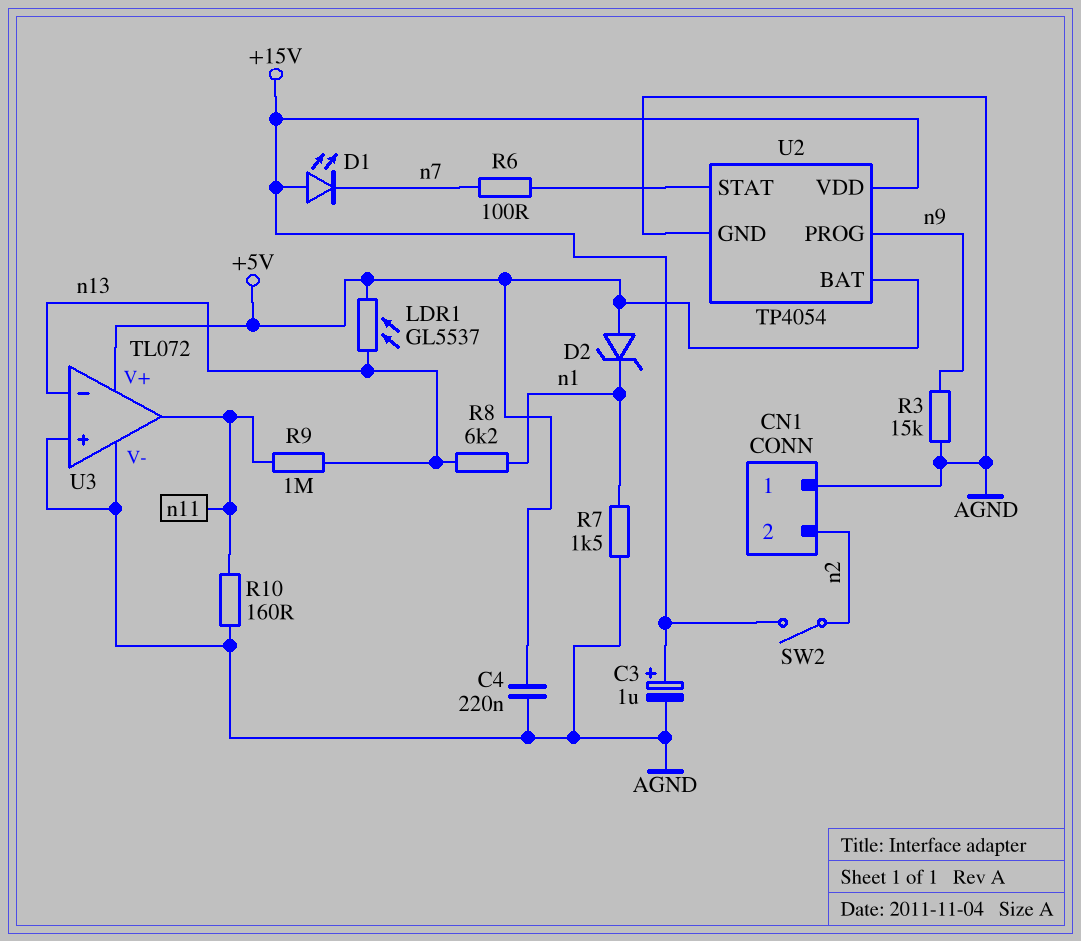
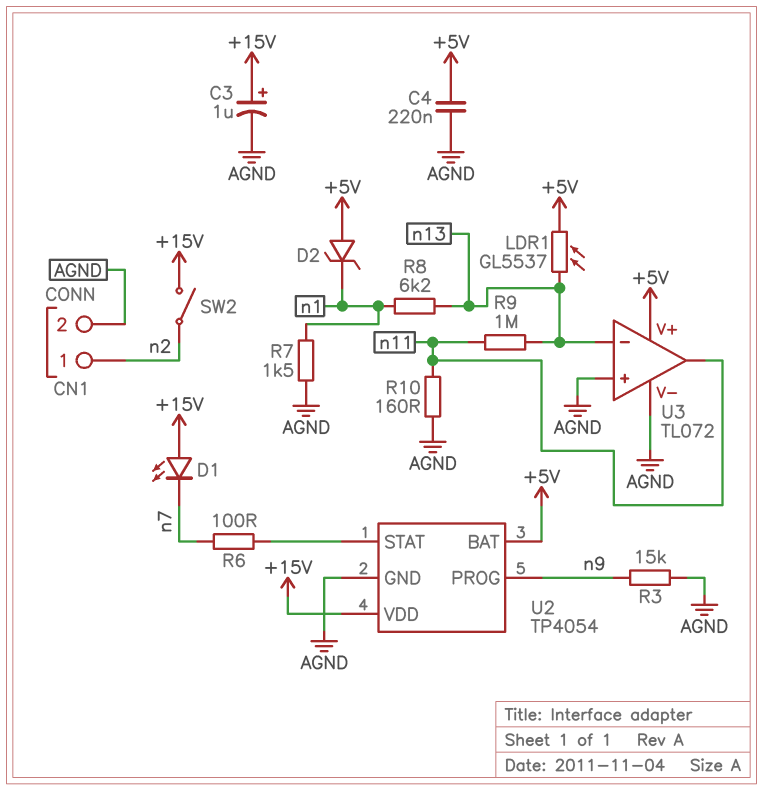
CN1 pin 1: AGND -> n2
CN1 pin 2: n2 -> AGND

